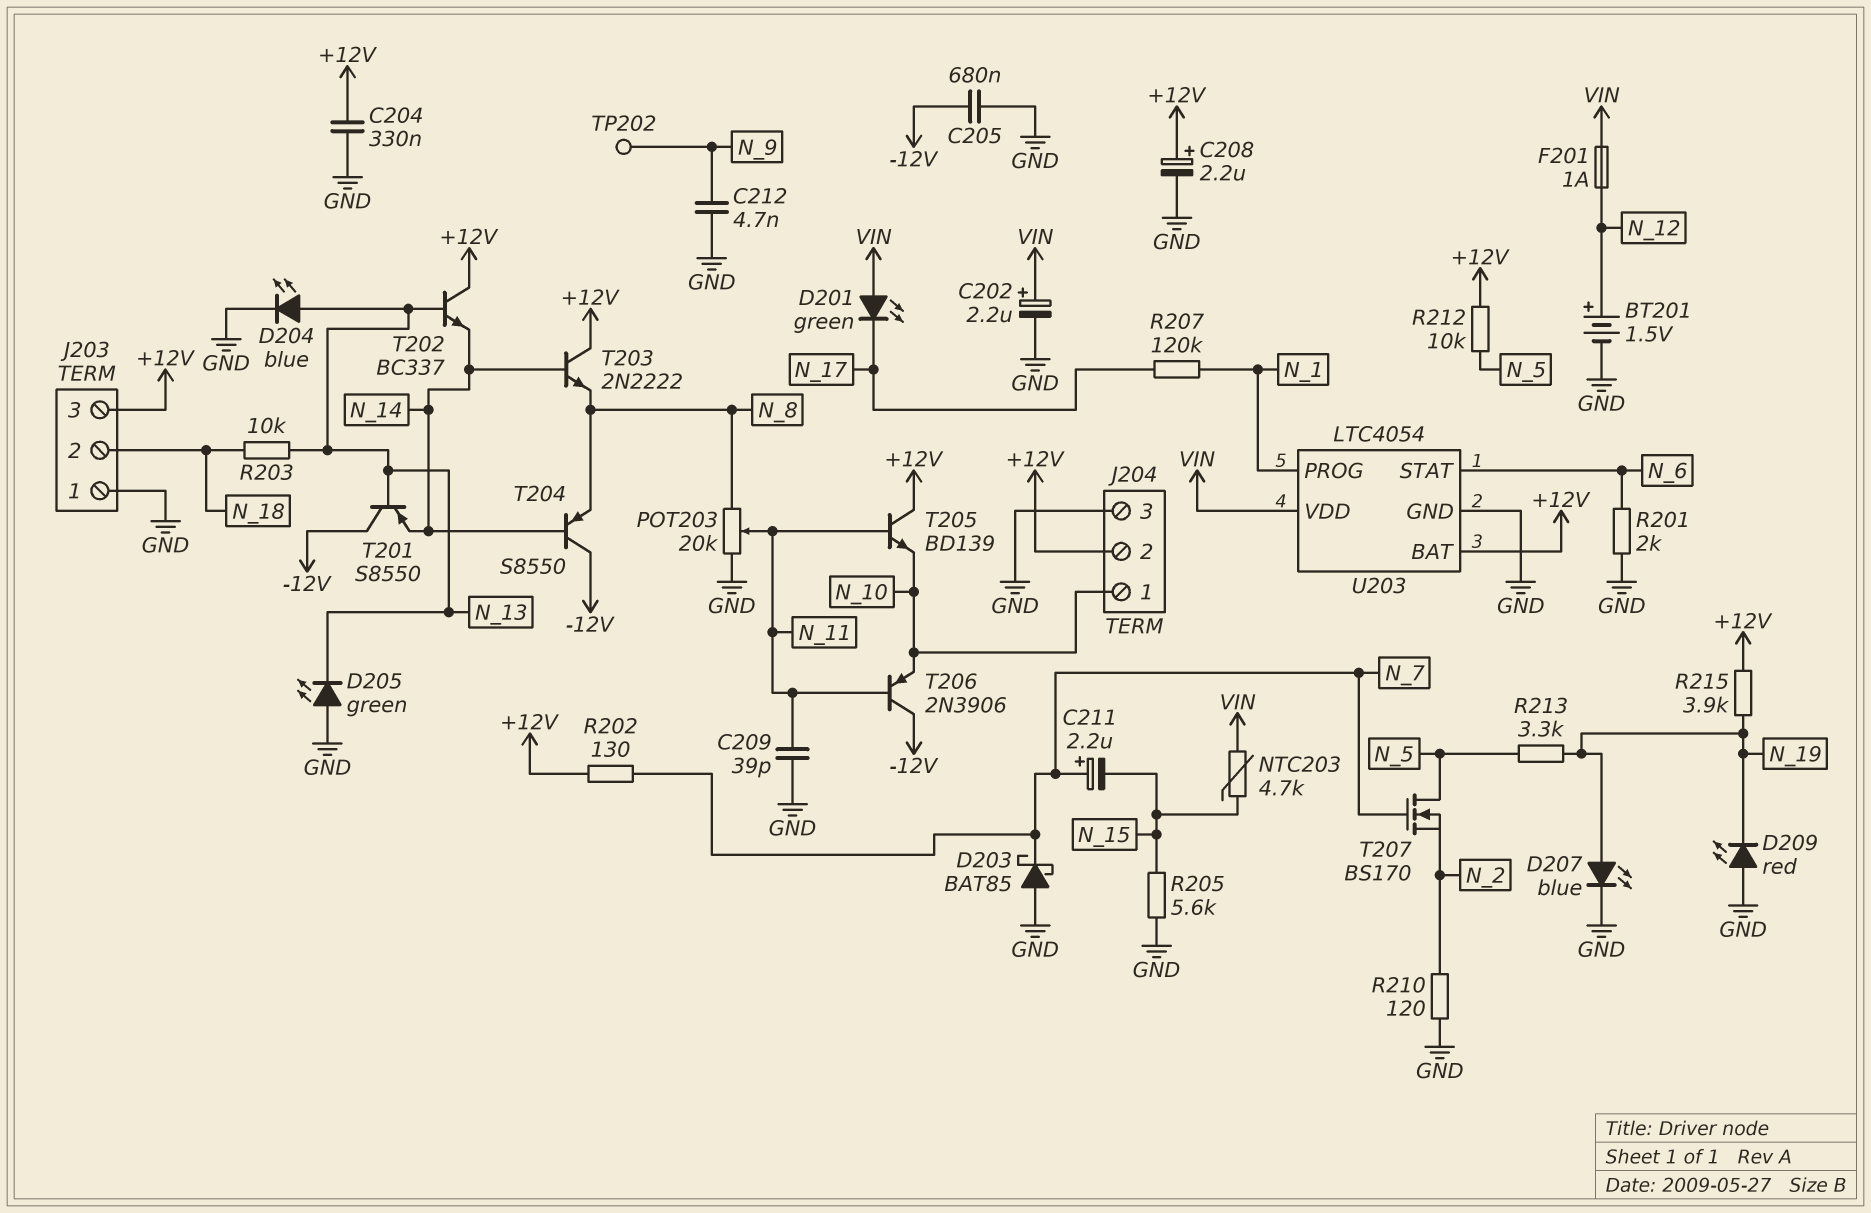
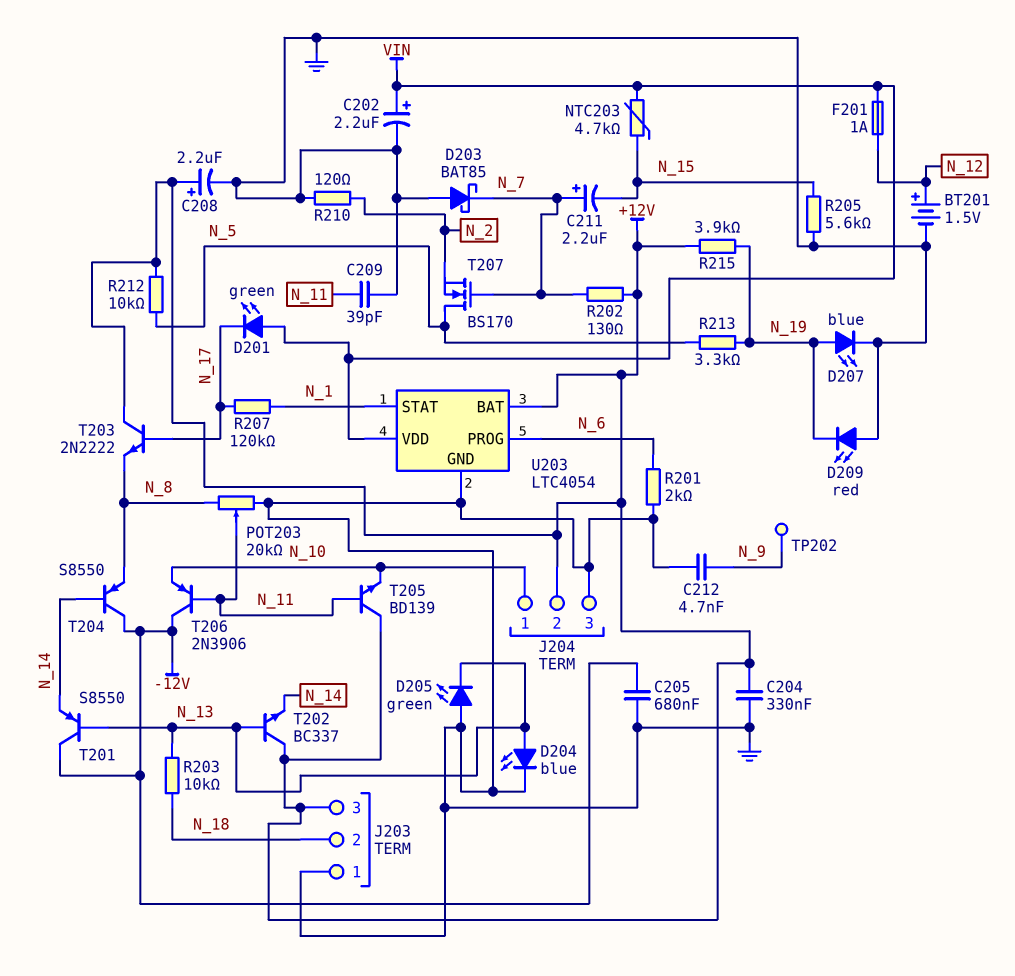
T203: NPN 2N2222 (B N_14, C +12V, E N_8) -> NPN 2N2222 (B N_17, C +12V, E N_8)
U203 pin PROG: N_1 -> N_6
U203 pin STAT: N_6 -> N_1

